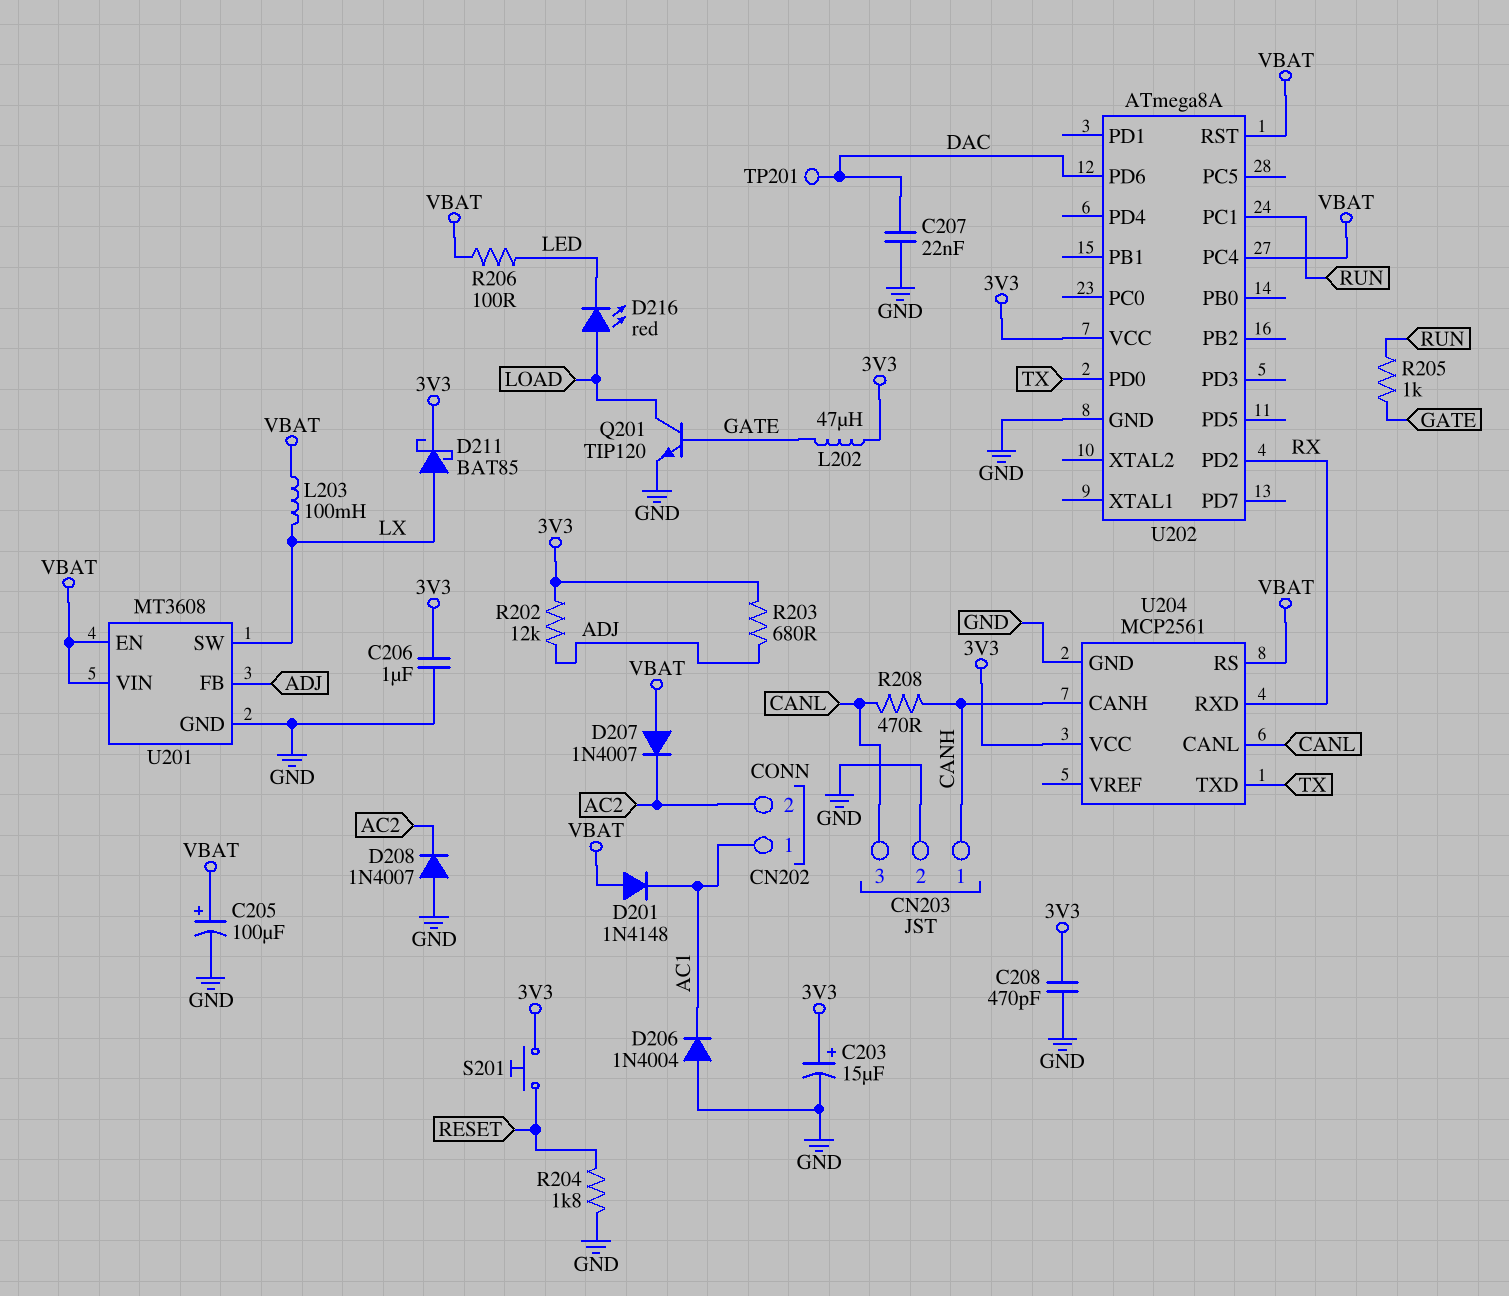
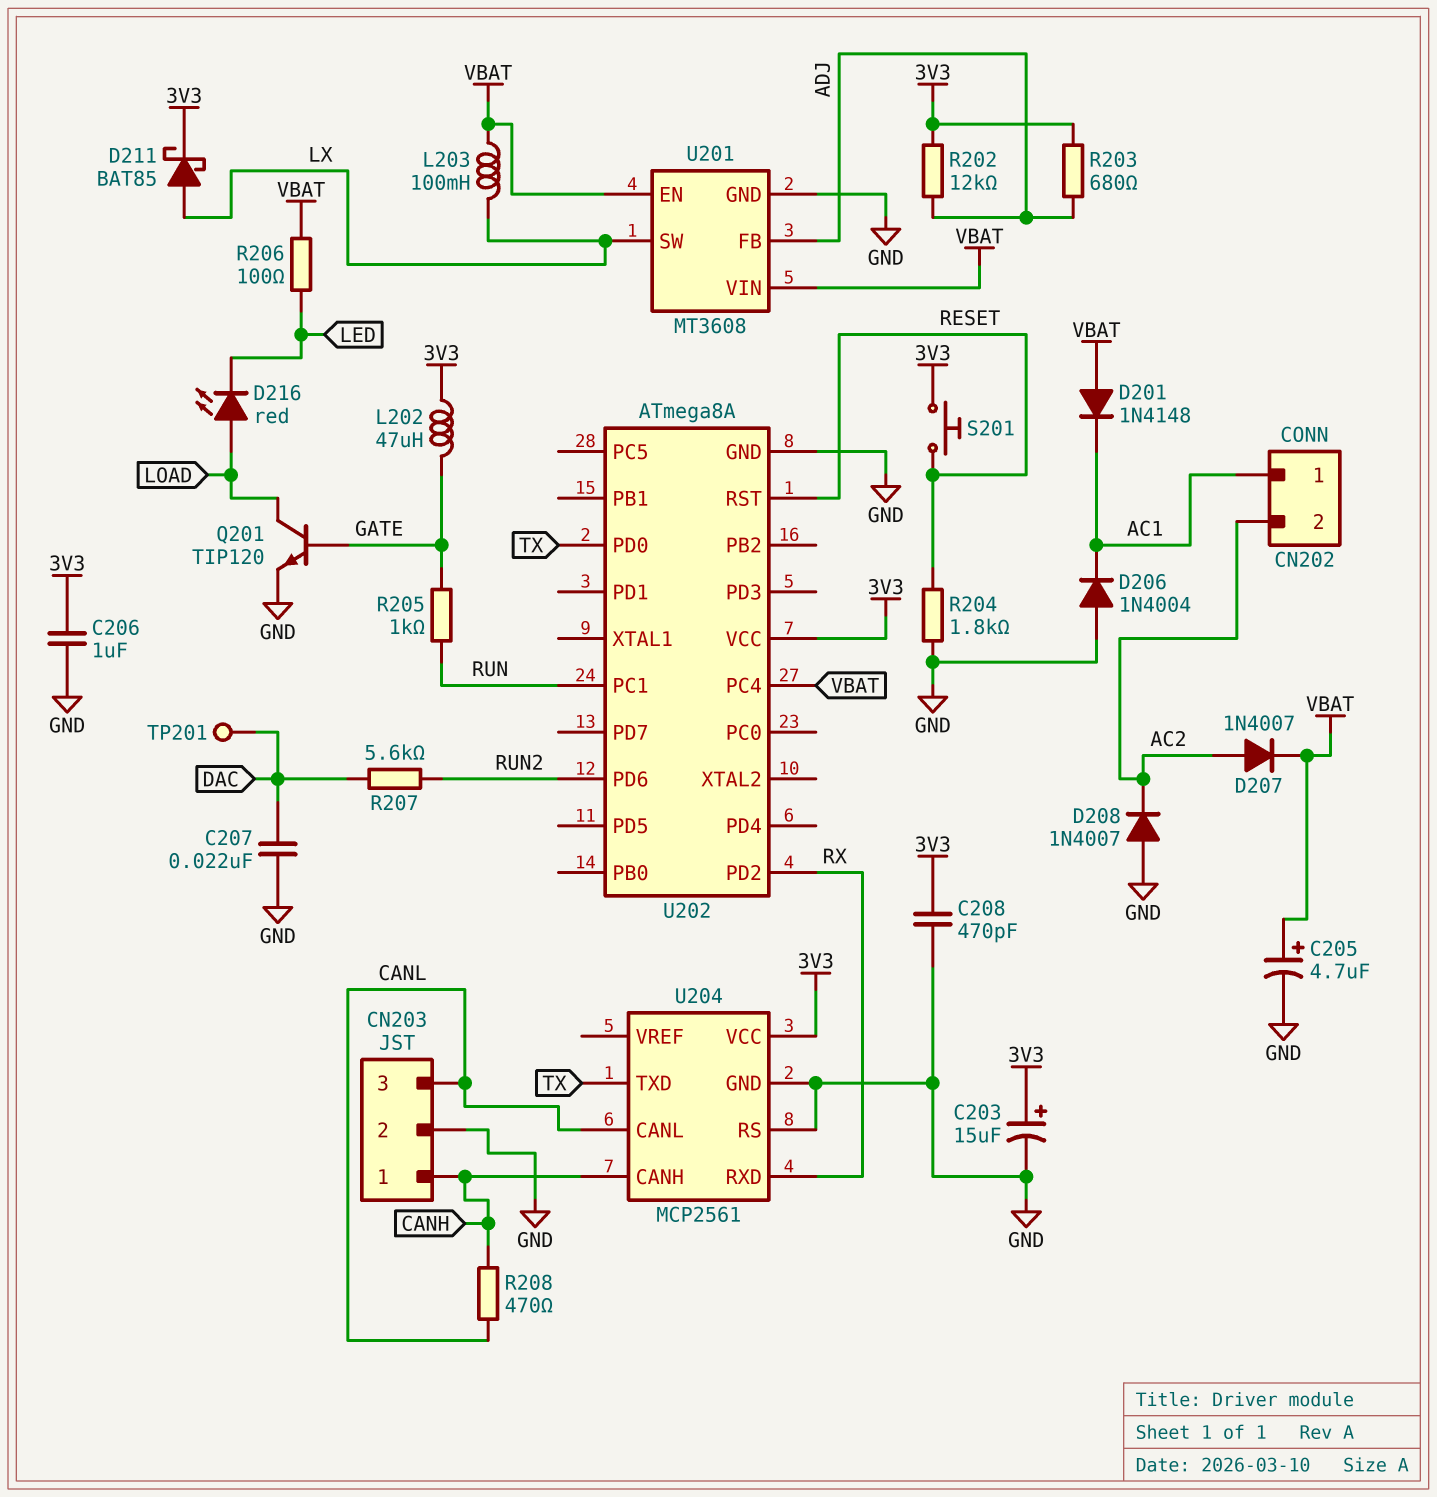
C205: 100uF (plus VBAT, minus GND) -> 4.7uF (plus VBAT, minus GND)
D207: diode 1N4007 (A VBAT, K AC2) -> diode 1N4007 (A AC2, K VBAT)
R207: none -> 5.6k (DAC, RUN2)
U202 pin PD6: DAC -> RUN2
U202 pin RST: VBAT -> RESET
U204 pin RS: VBAT -> GND

